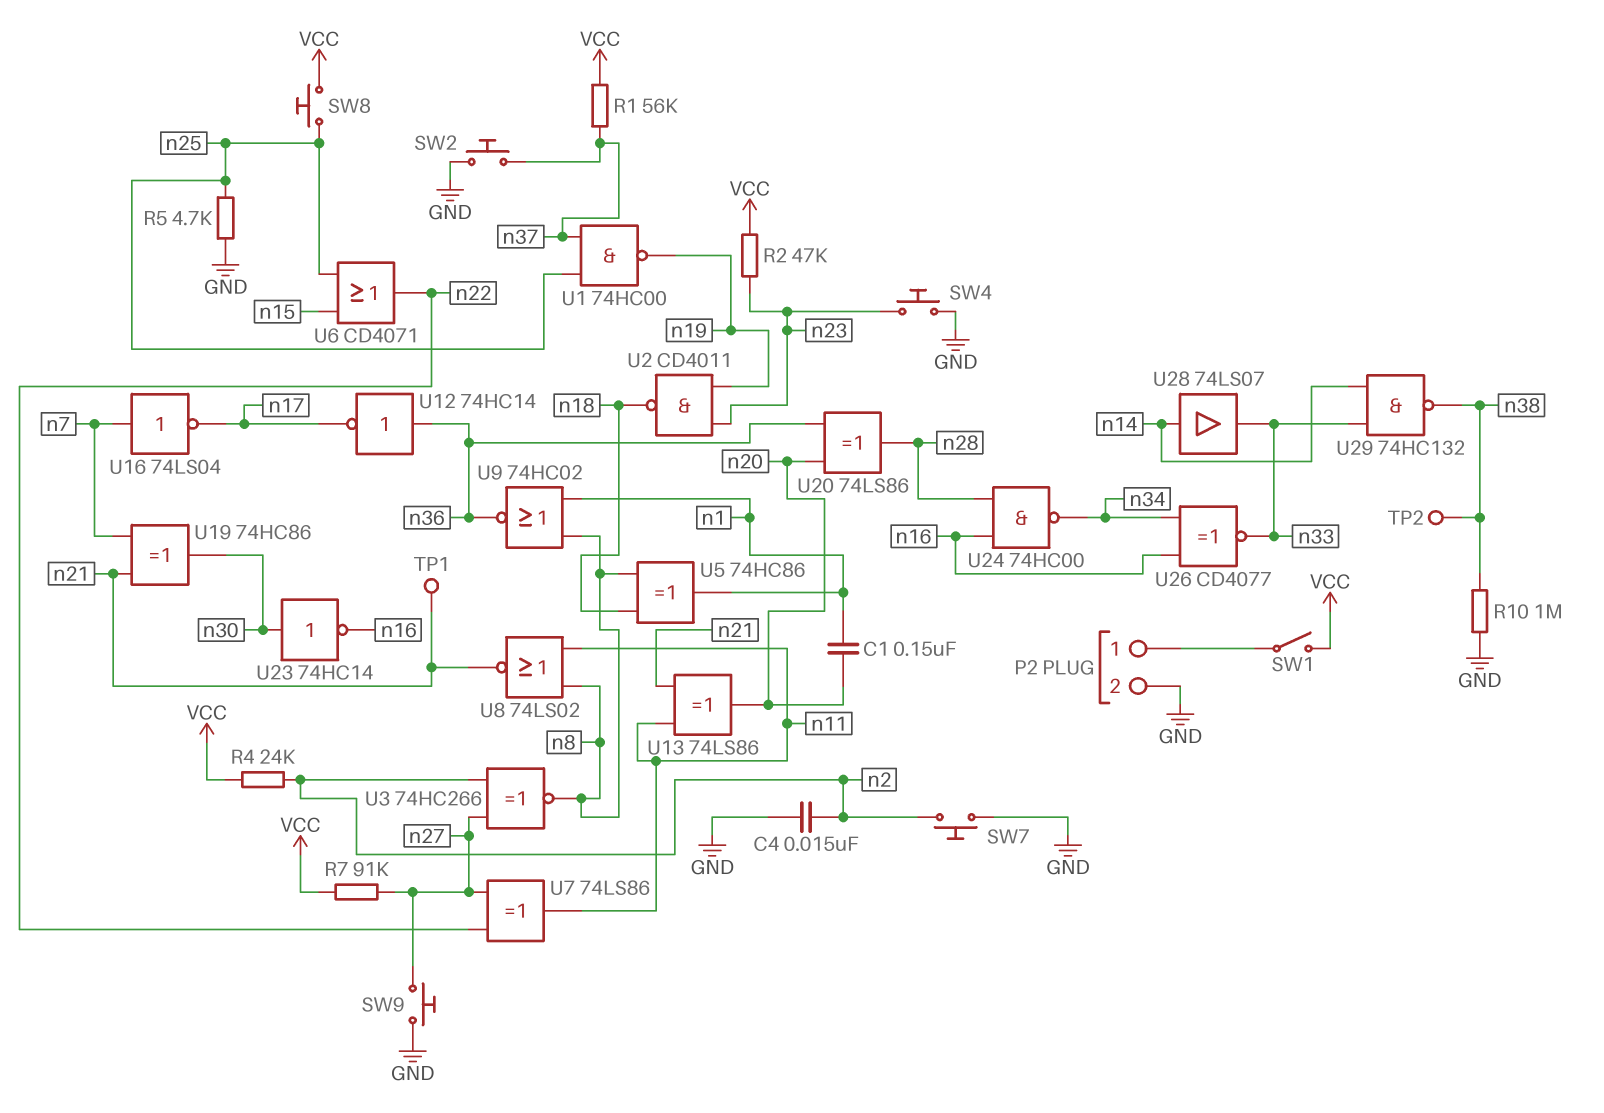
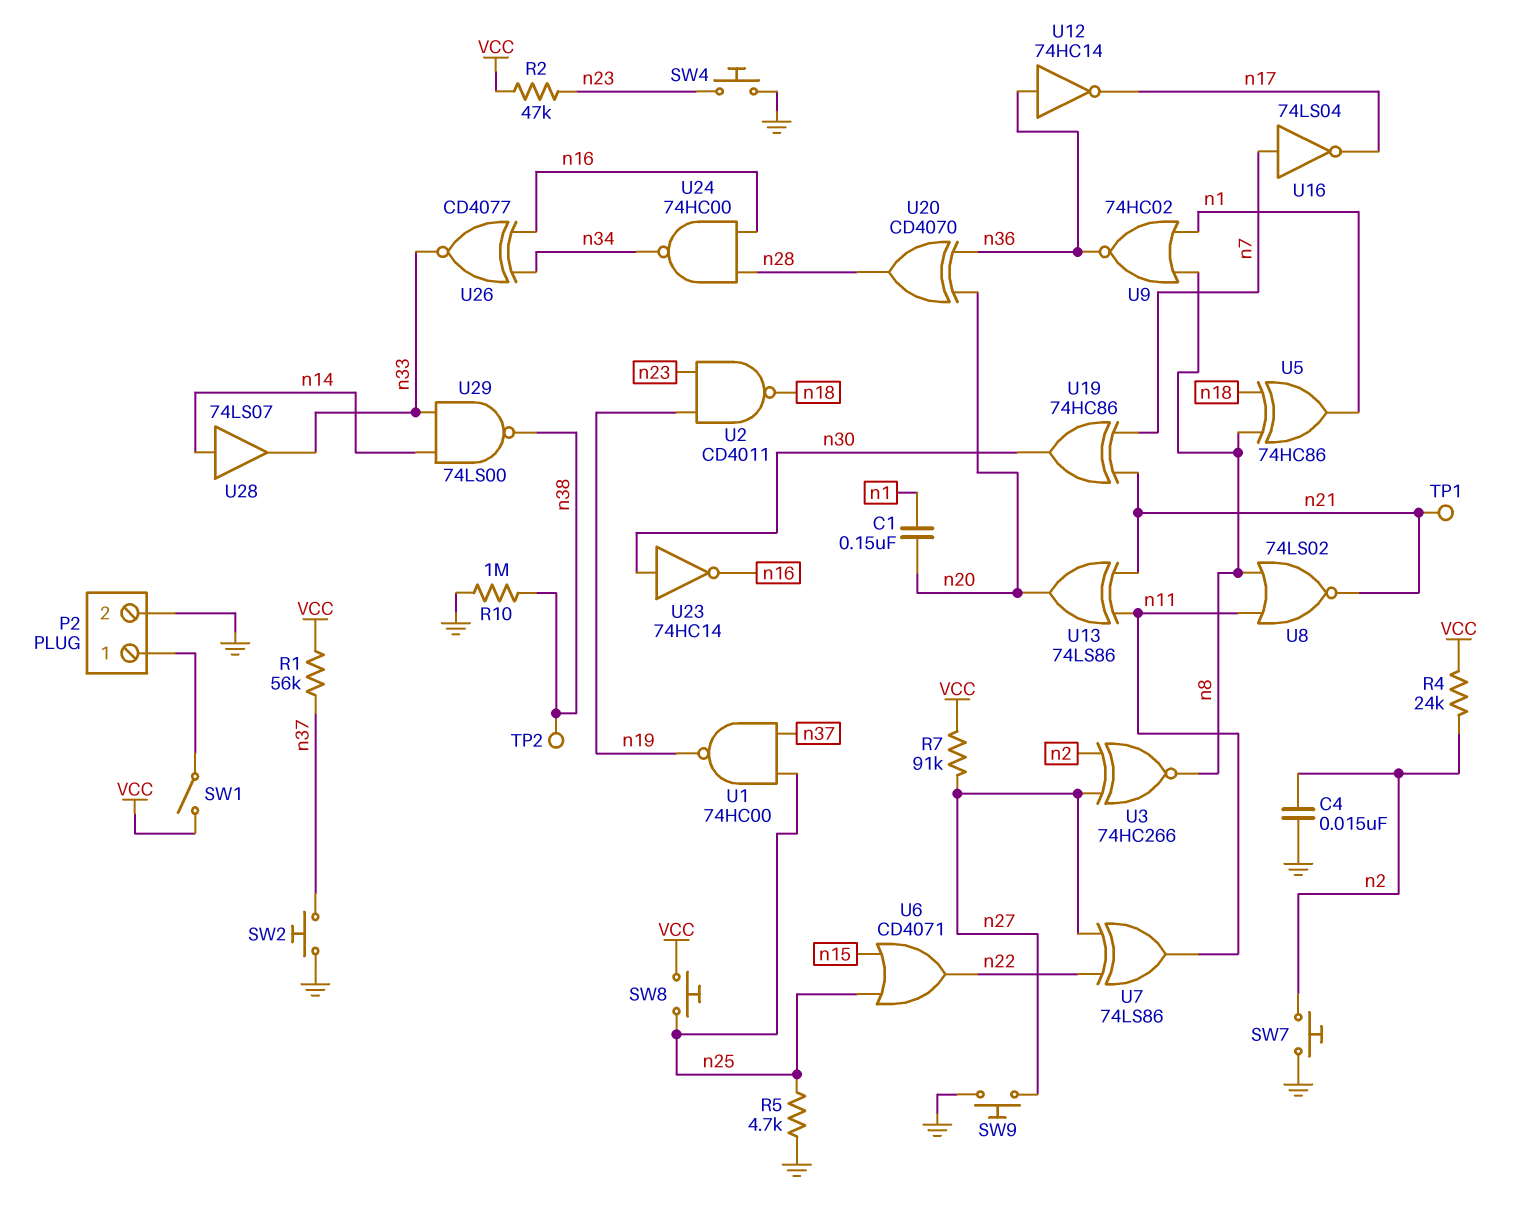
U20: XOR 74LS86 (in n20, in n36, out n28) -> XOR CD4070 (in n20, in n36, out n28)
U29: NAND 74HC132 (in n14, in n33, out n38) -> NAND 74LS00 (in n14, in n33, out n38)

